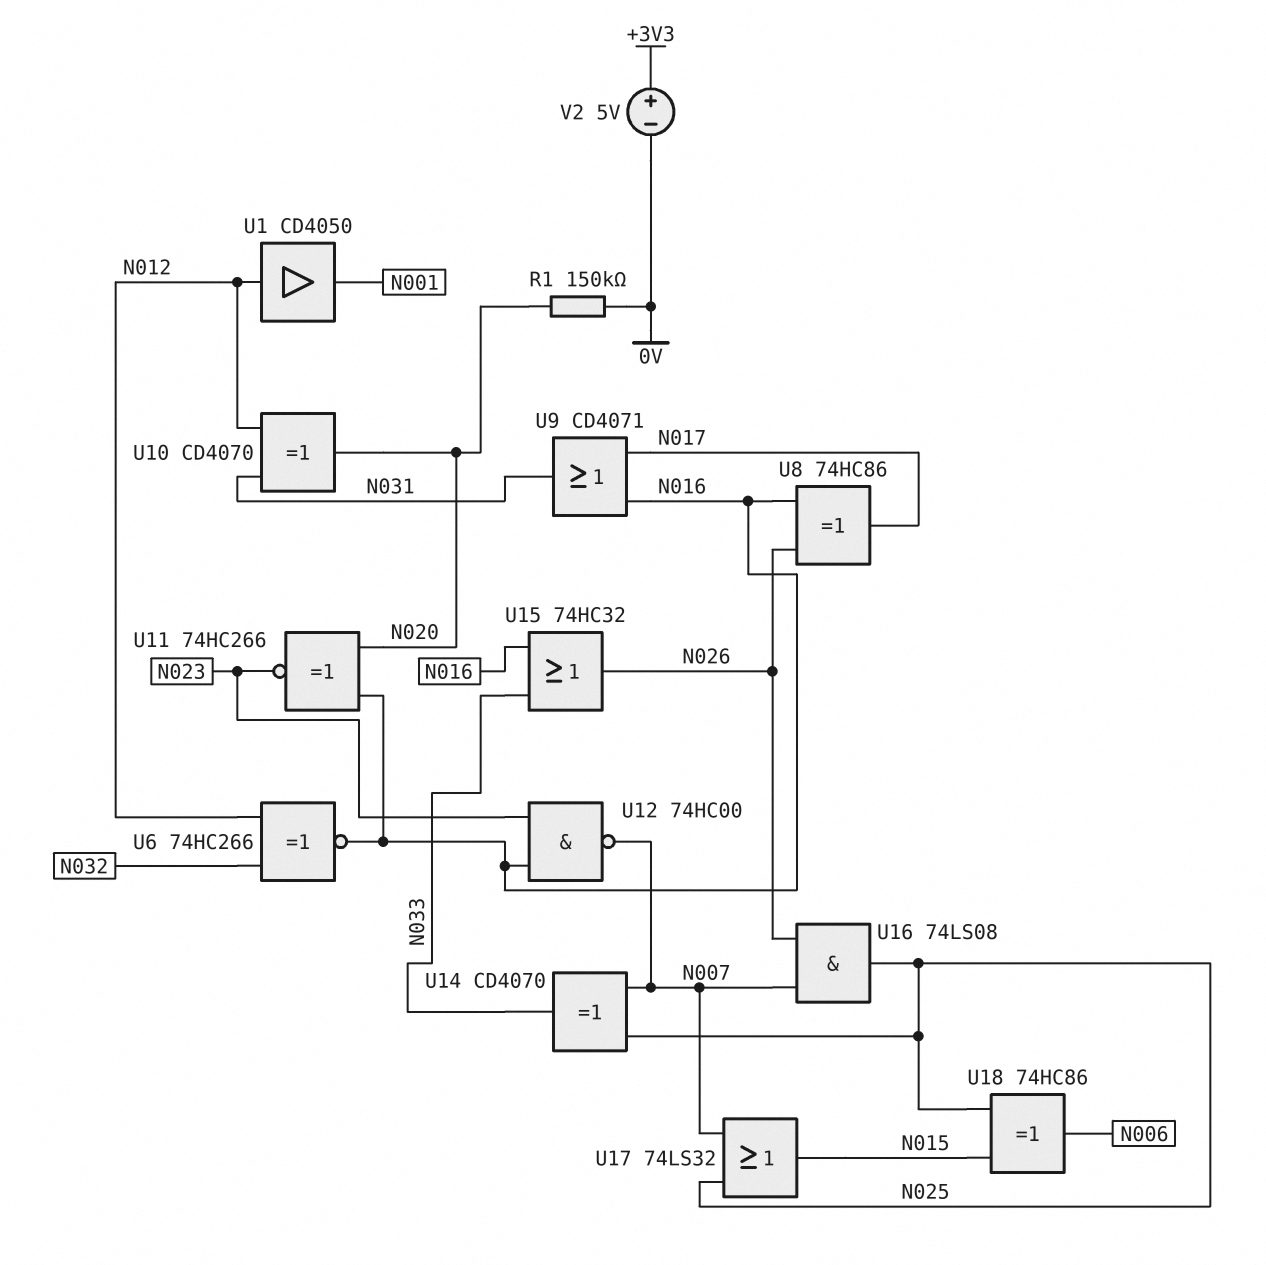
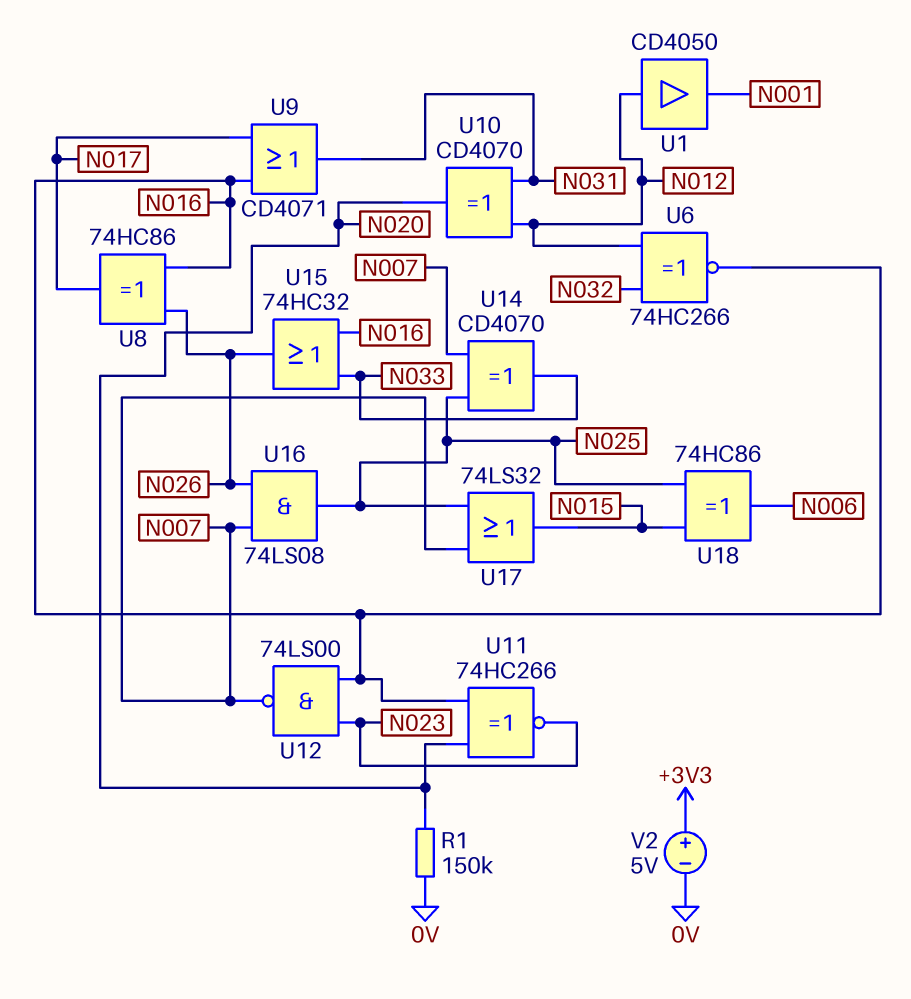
U12: NAND 74HC00 (in N016, in N023, out N007) -> NAND 74LS00 (in N016, in N023, out N007)

